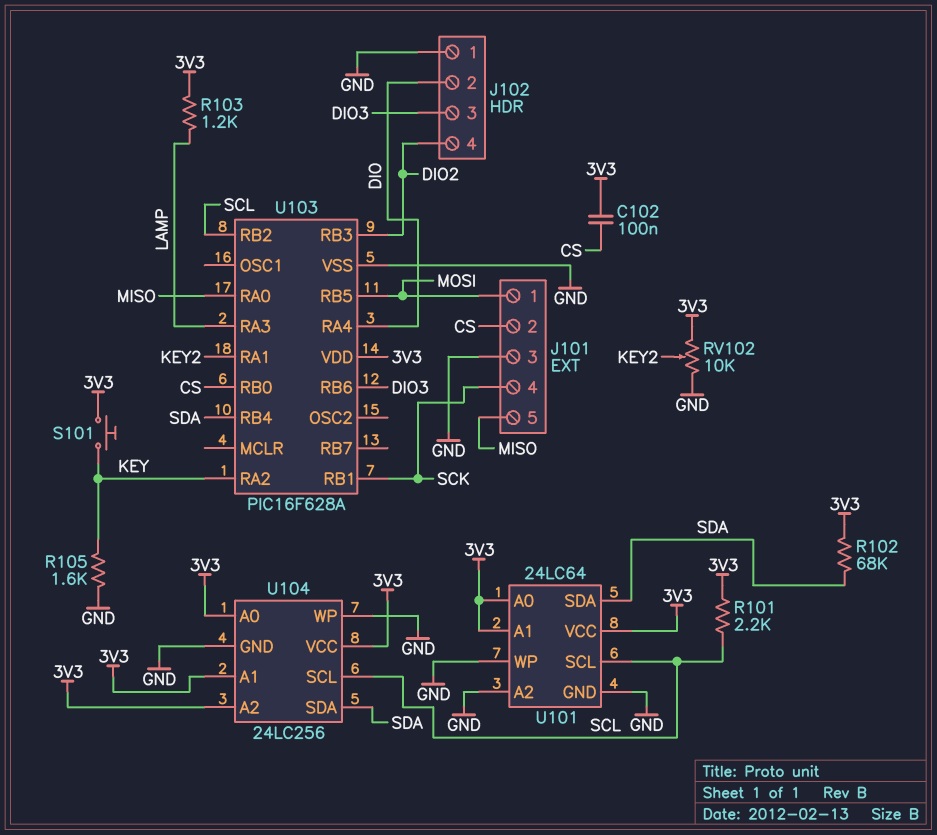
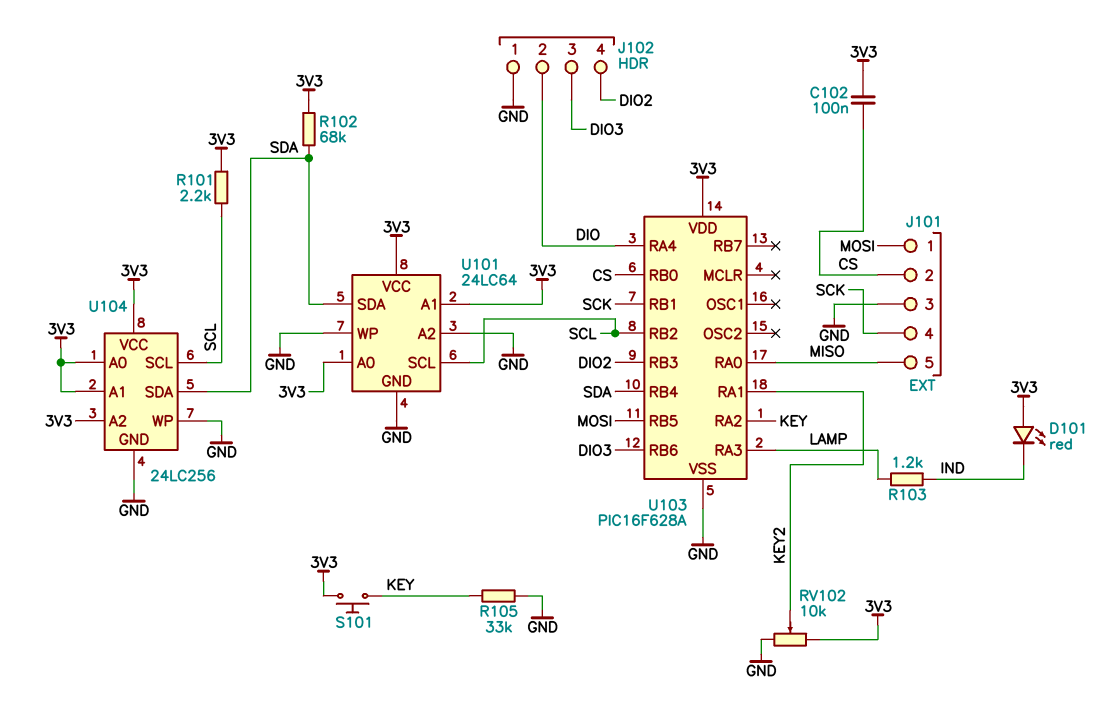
D101: none -> LED red (A 3V3, K IND)
R103: 1.2k (3V3, LAMP) -> 1.2k (IND, LAMP)
R105: 1.6k (GND, KEY) -> 33k (GND, KEY)

